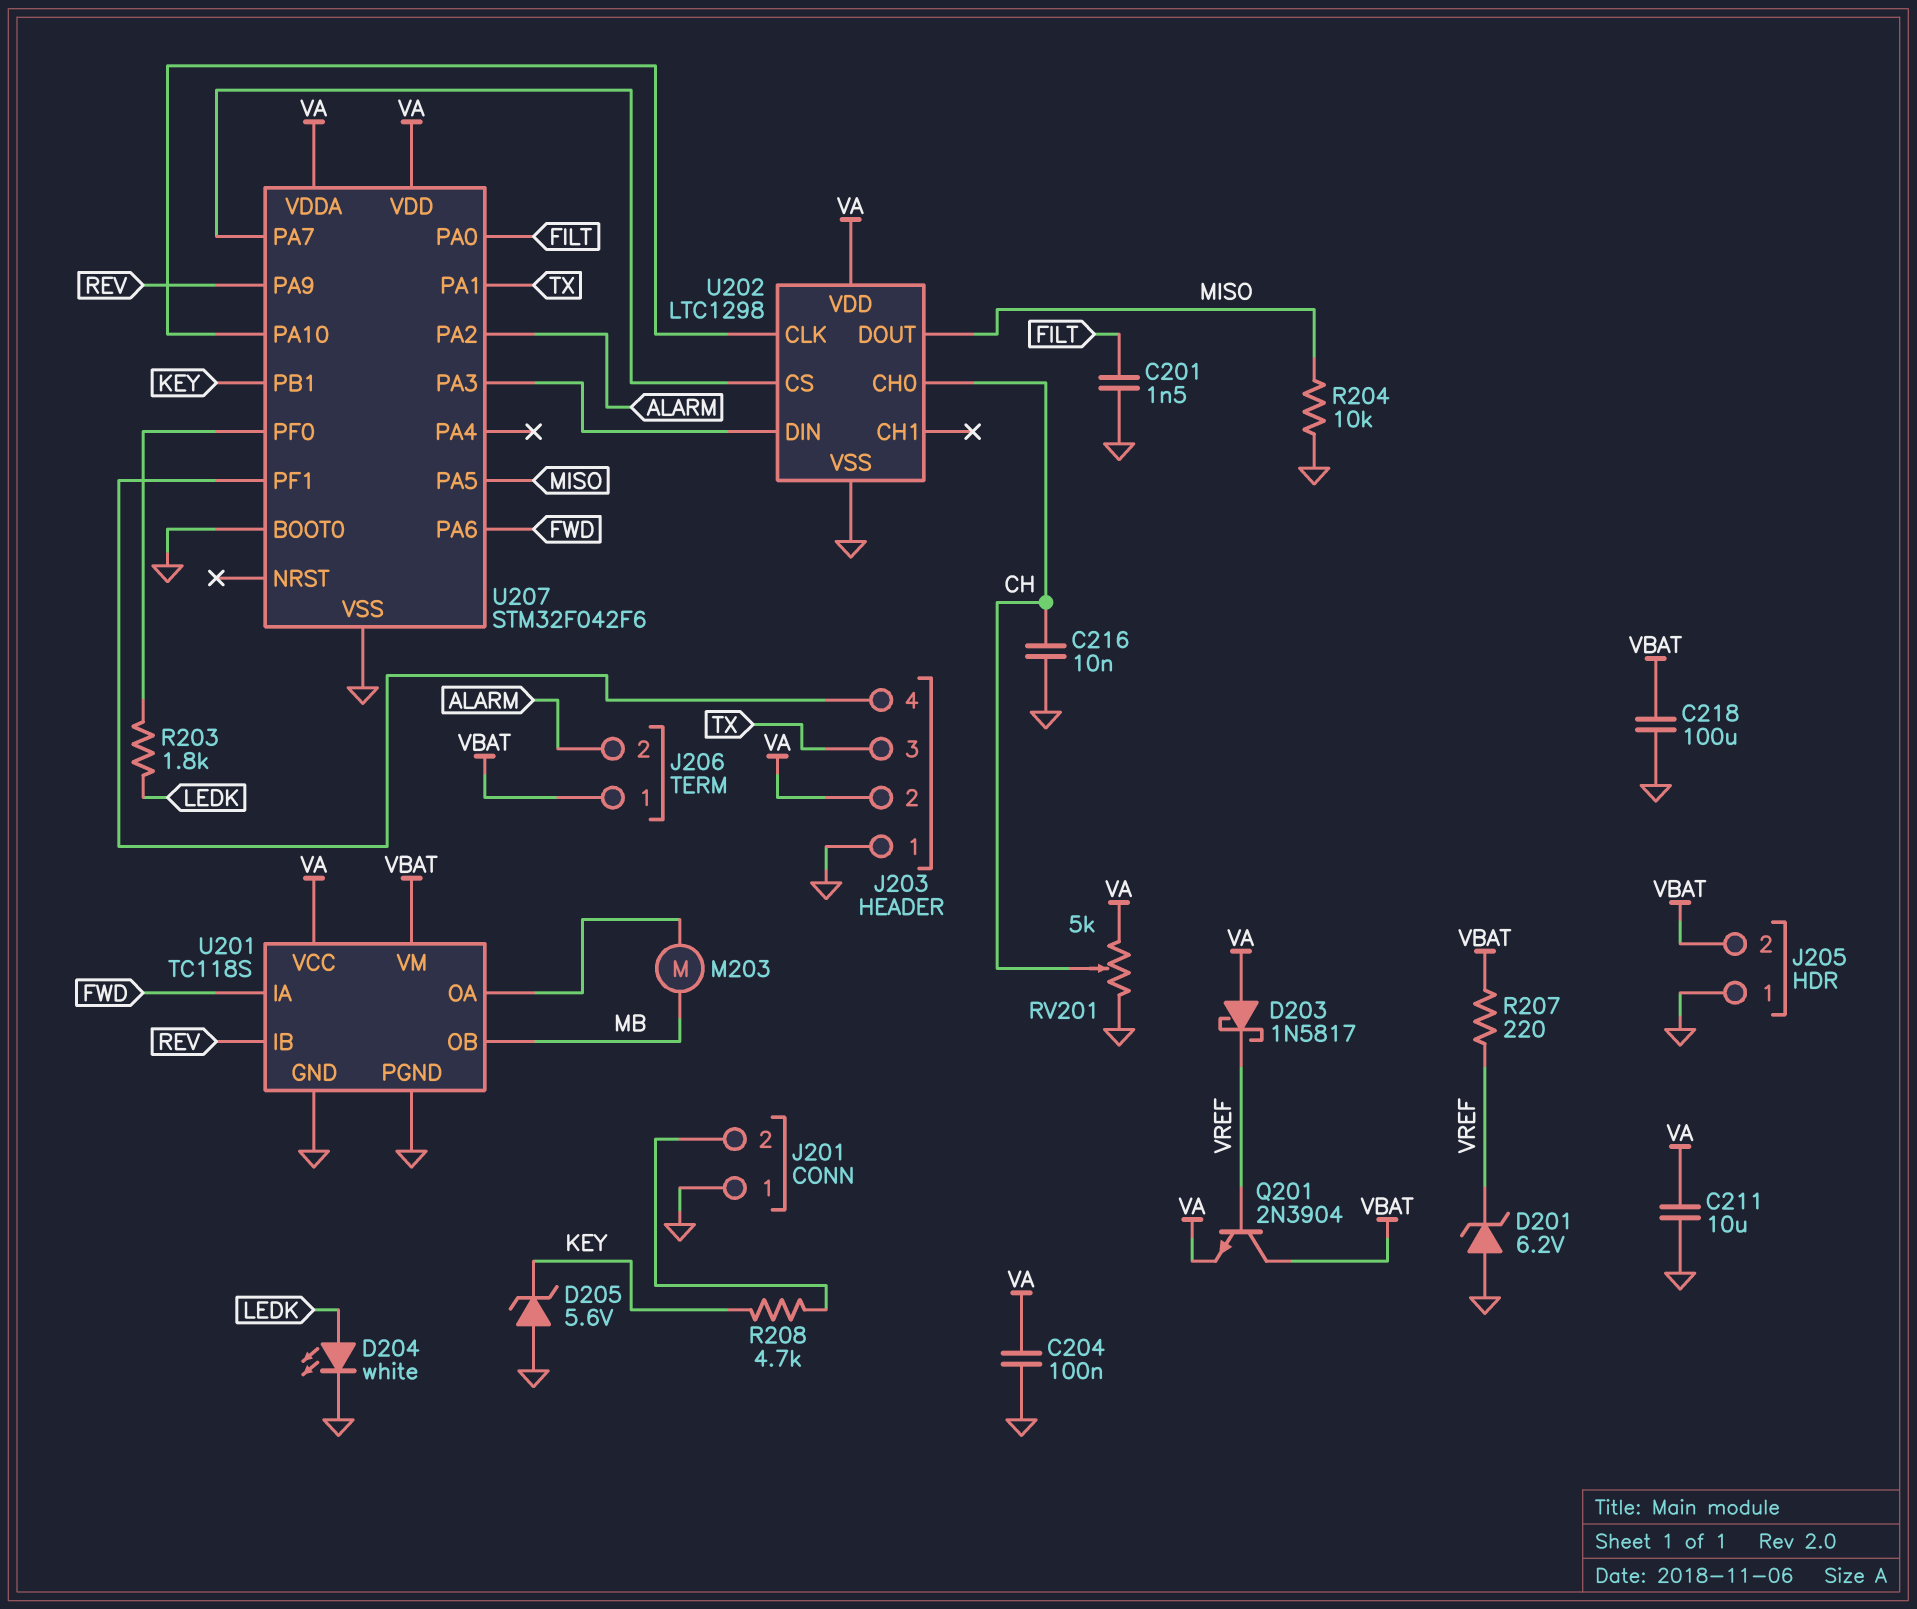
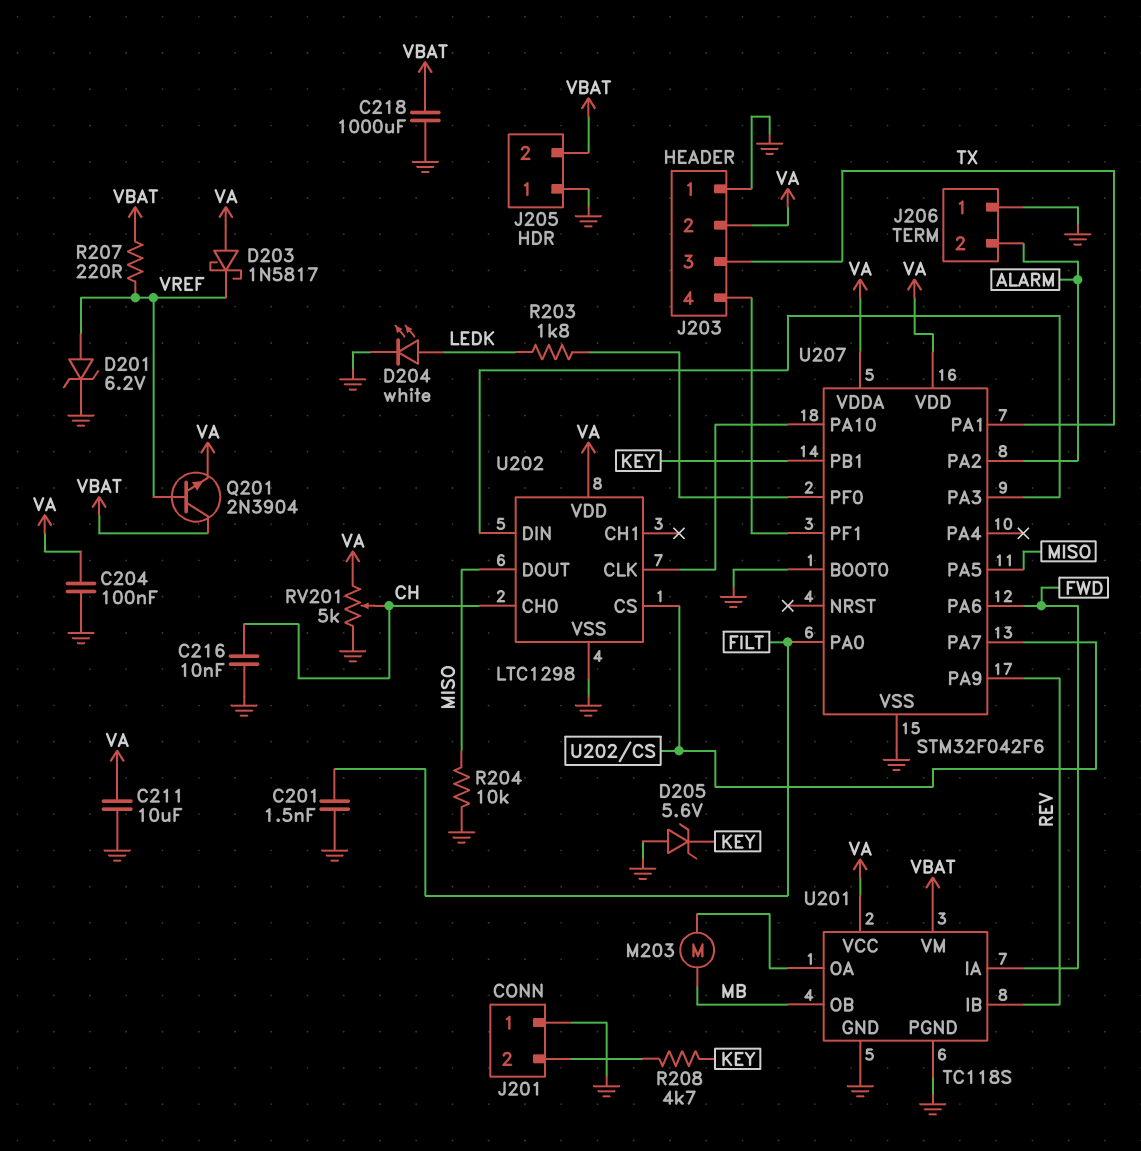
C218: 100uF (GND, VBAT) -> 1000uF (GND, VBAT)
D201: zener 6.2V (A GND, K VREF) -> zener 6.2V (A VREF, K GND)
J206 pin 1: VBAT -> GND

